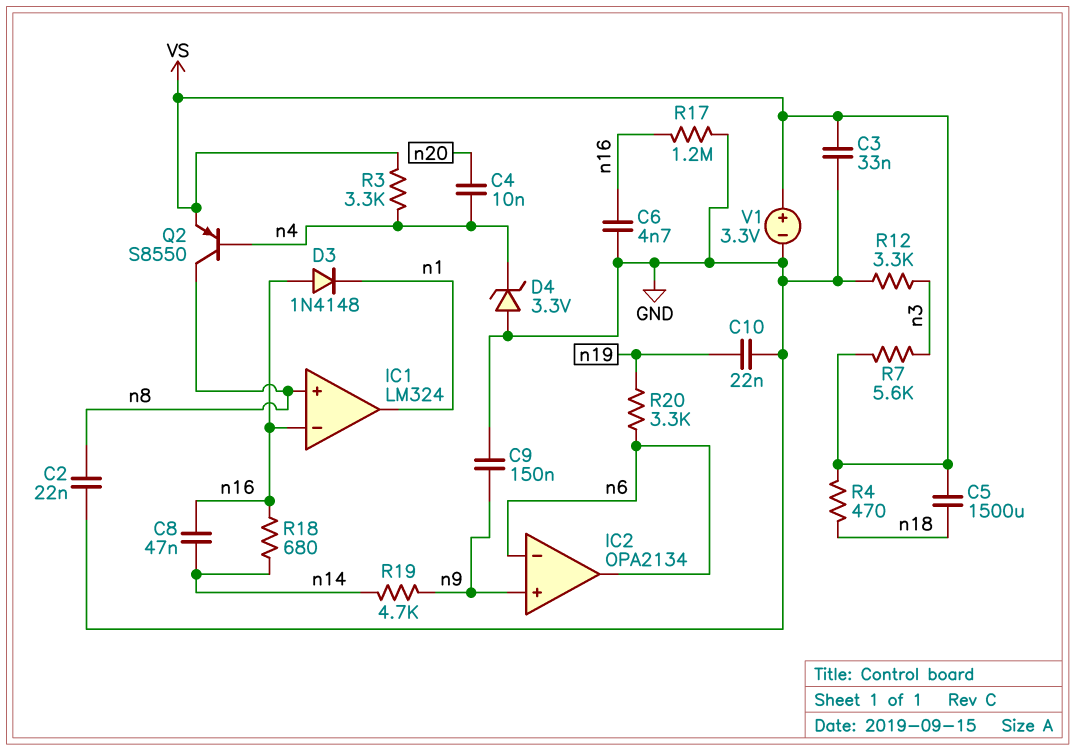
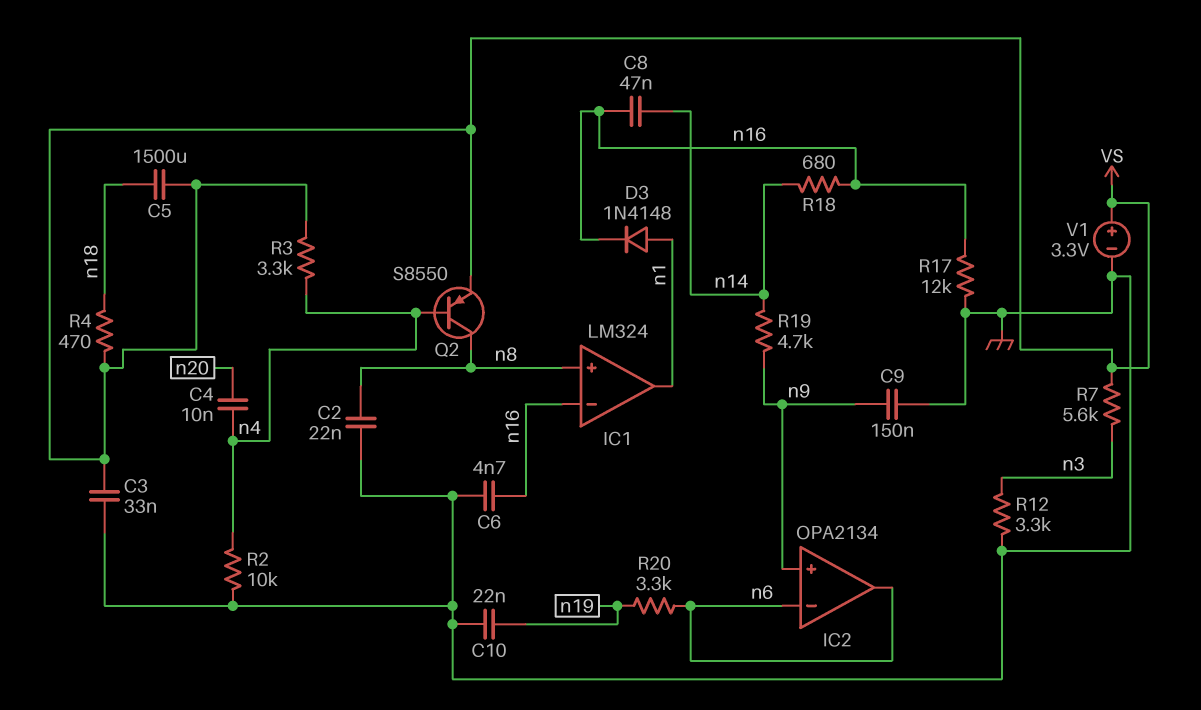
D3: diode 1N4148 (A n16, K n1) -> diode 1N4148 (A n1, K n16)
D4: zener 3.3V (A GND, K n4) -> none
R2: none -> 10k (GND, n4)
R17: 1.2M (GND, n16) -> 12k (GND, n16)

